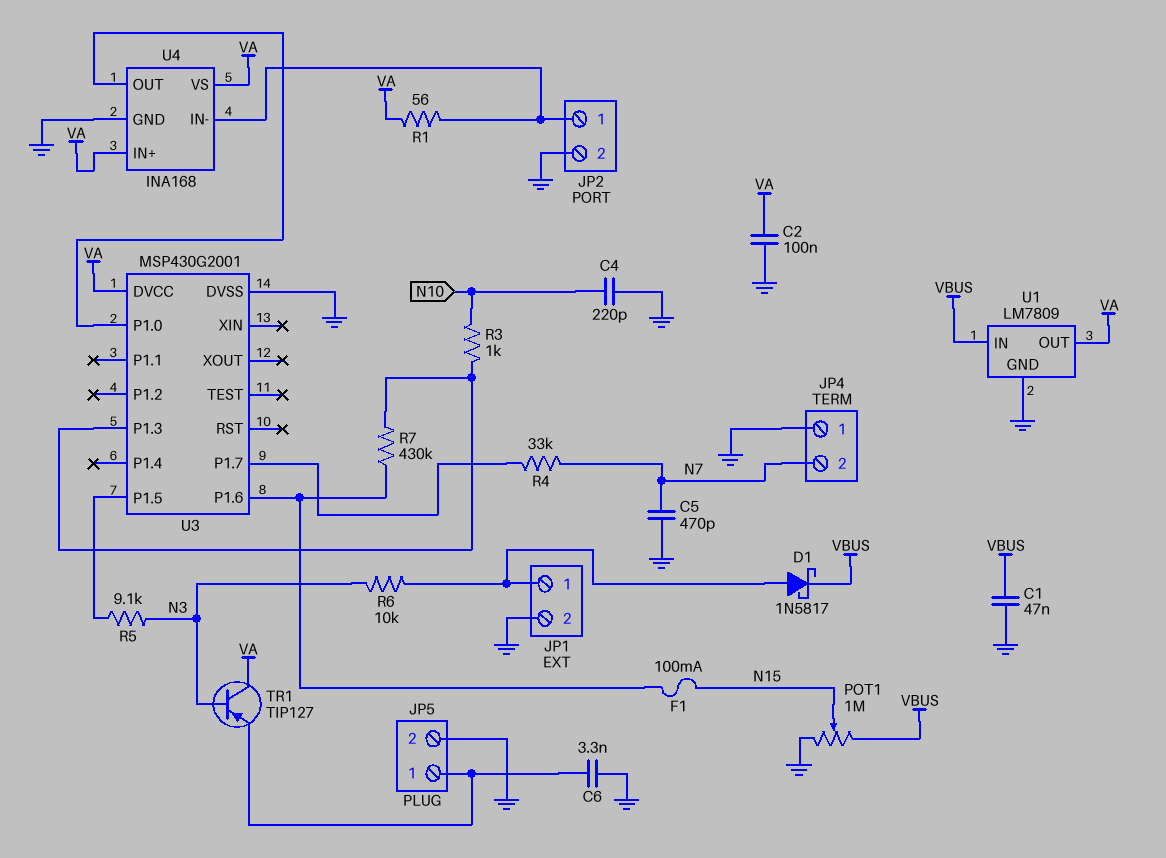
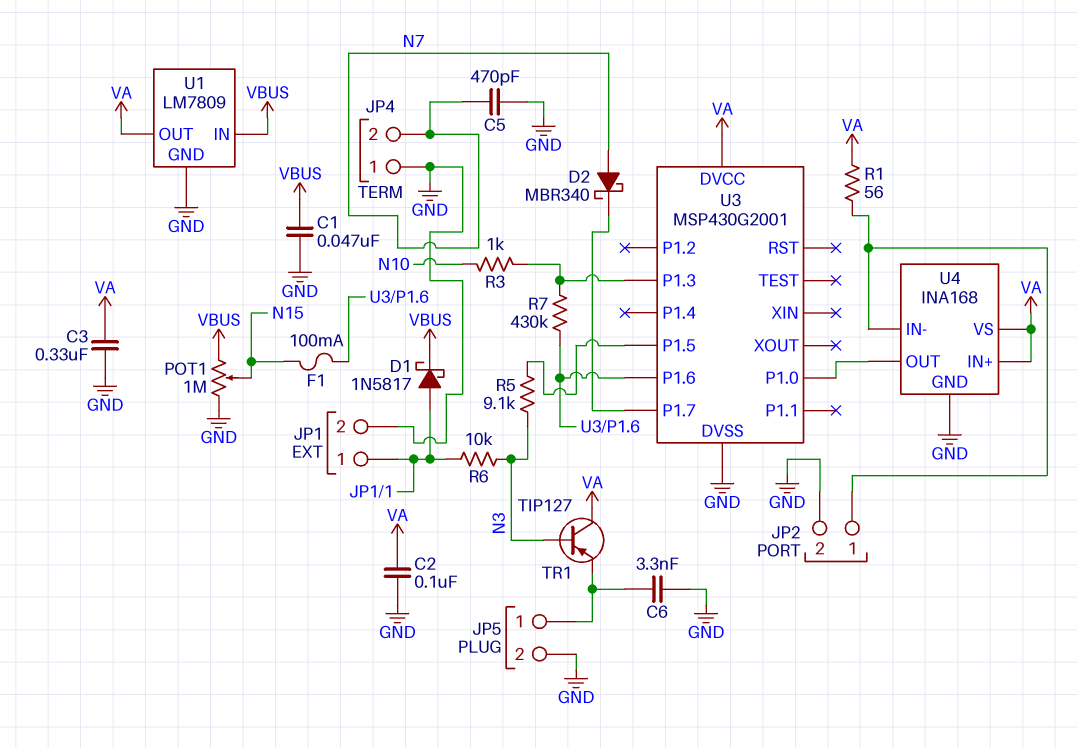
C3: none -> 330nF (GND, VA)
C4: 220pF (GND, N10) -> none
D2: none -> schottky MBR340 (A N7, K U3/P1.7)
R4: 33k (N7, U3/P1.7) -> none

